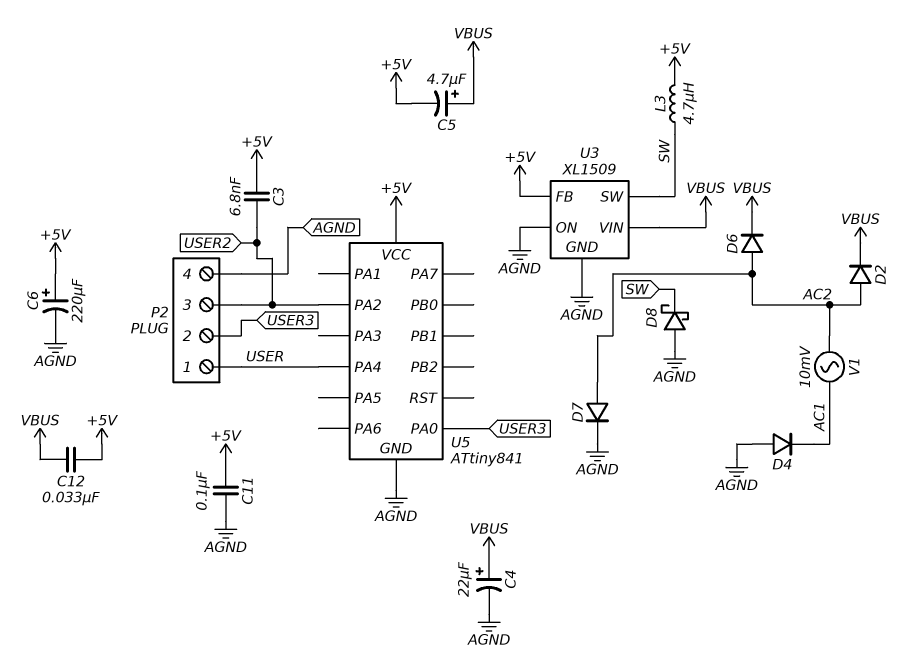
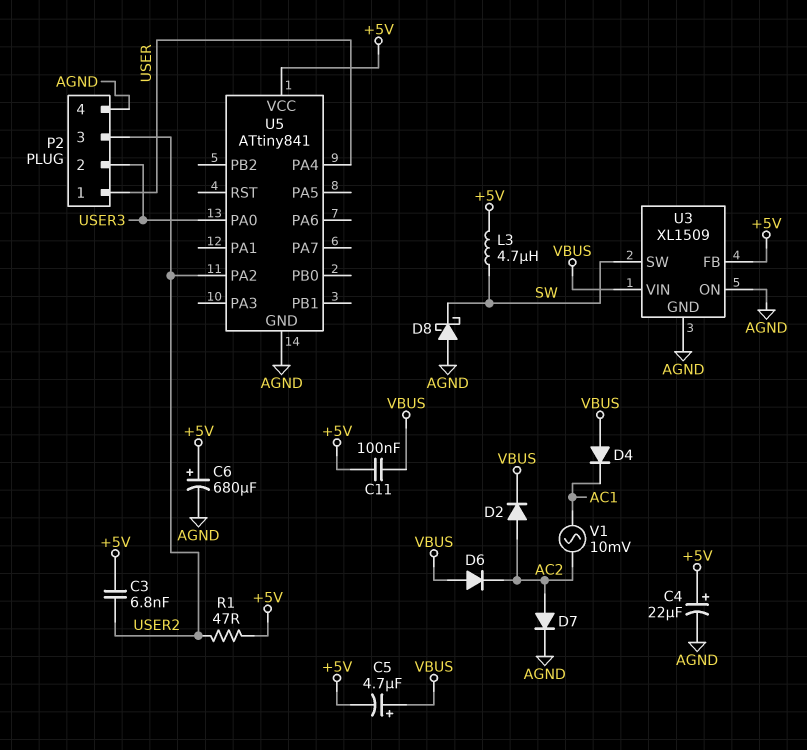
C4: 22uF (plus VBUS, minus AGND) -> 22uF (plus +5V, minus AGND)
C6: 220uF (plus +5V, minus AGND) -> 680uF (plus +5V, minus AGND)
C11: 100nF (+5V, AGND) -> 100nF (+5V, VBUS)
C12: 33nF (+5V, VBUS) -> none
D4: diode (A AGND, K AC1) -> diode (A VBUS, K AC1)
D6: diode (A AC2, K VBUS) -> diode (A VBUS, K AC2)
R1: none -> 47 (+5V, USER2)

